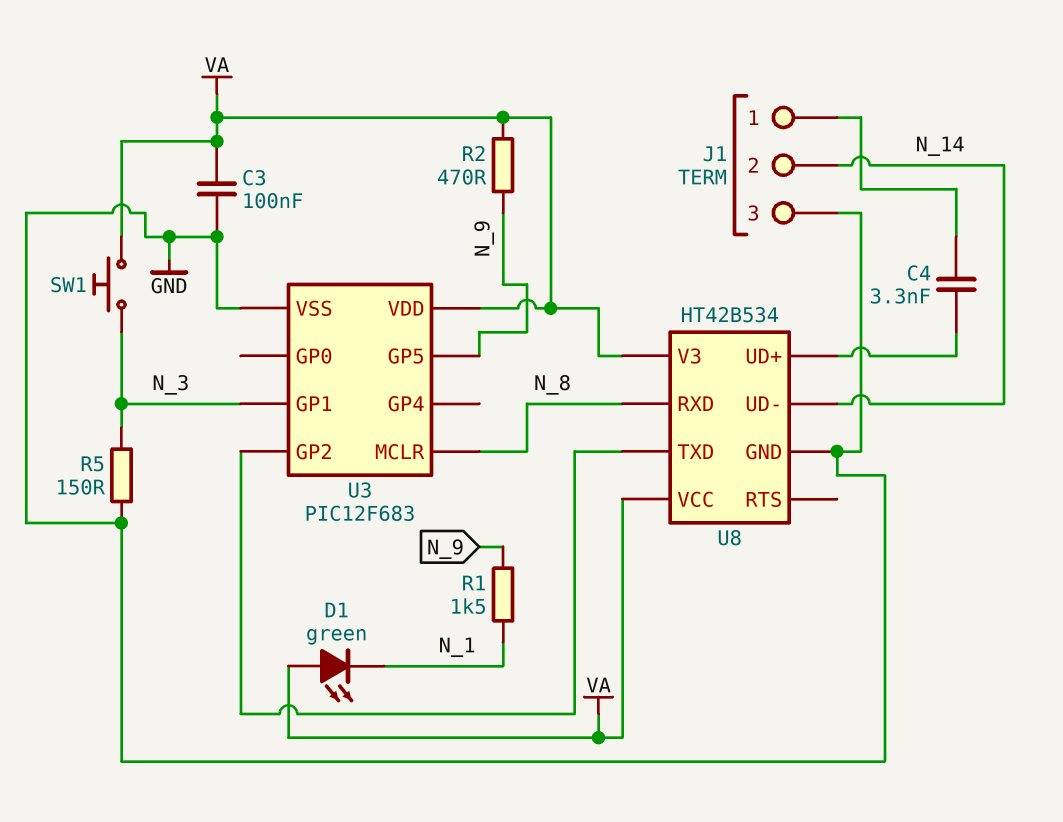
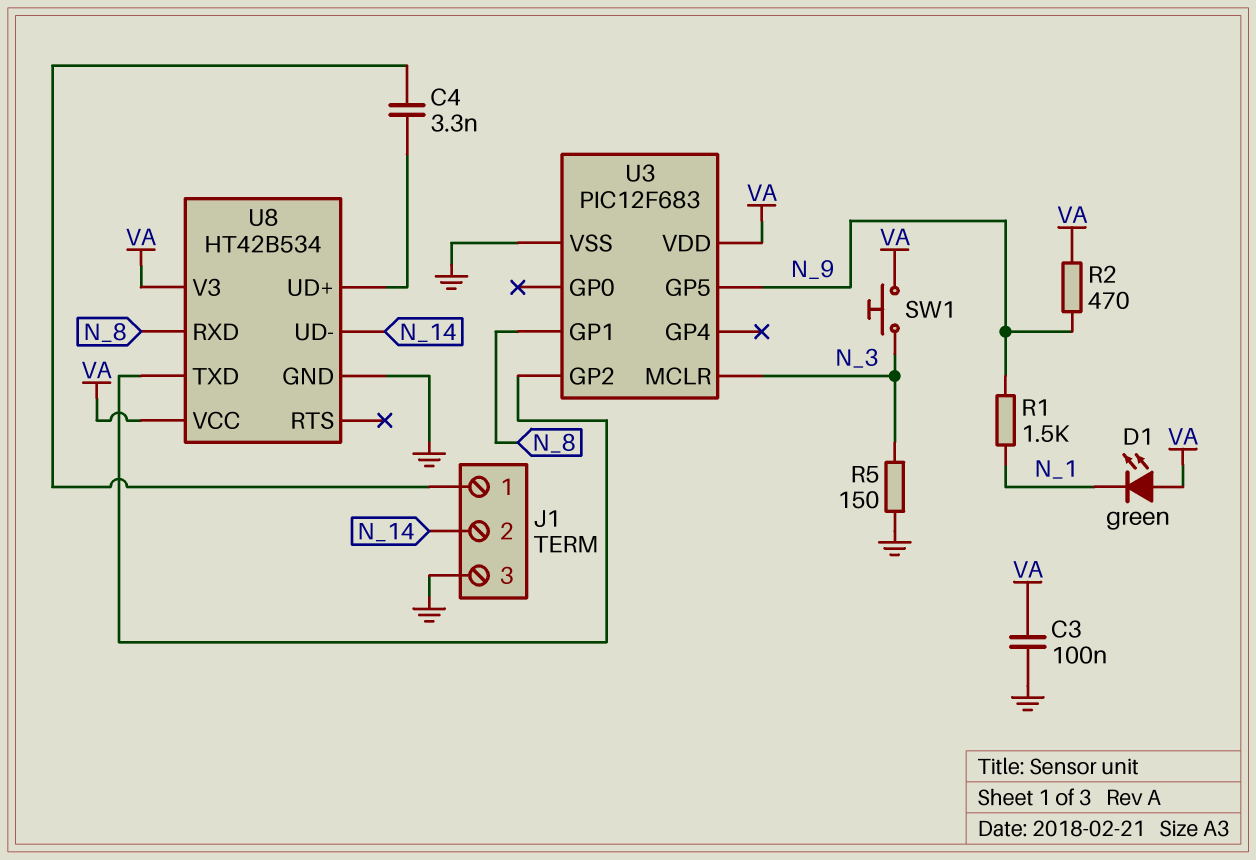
U3 pin GP1: N_3 -> N_8
U3 pin MCLR: N_8 -> N_3

